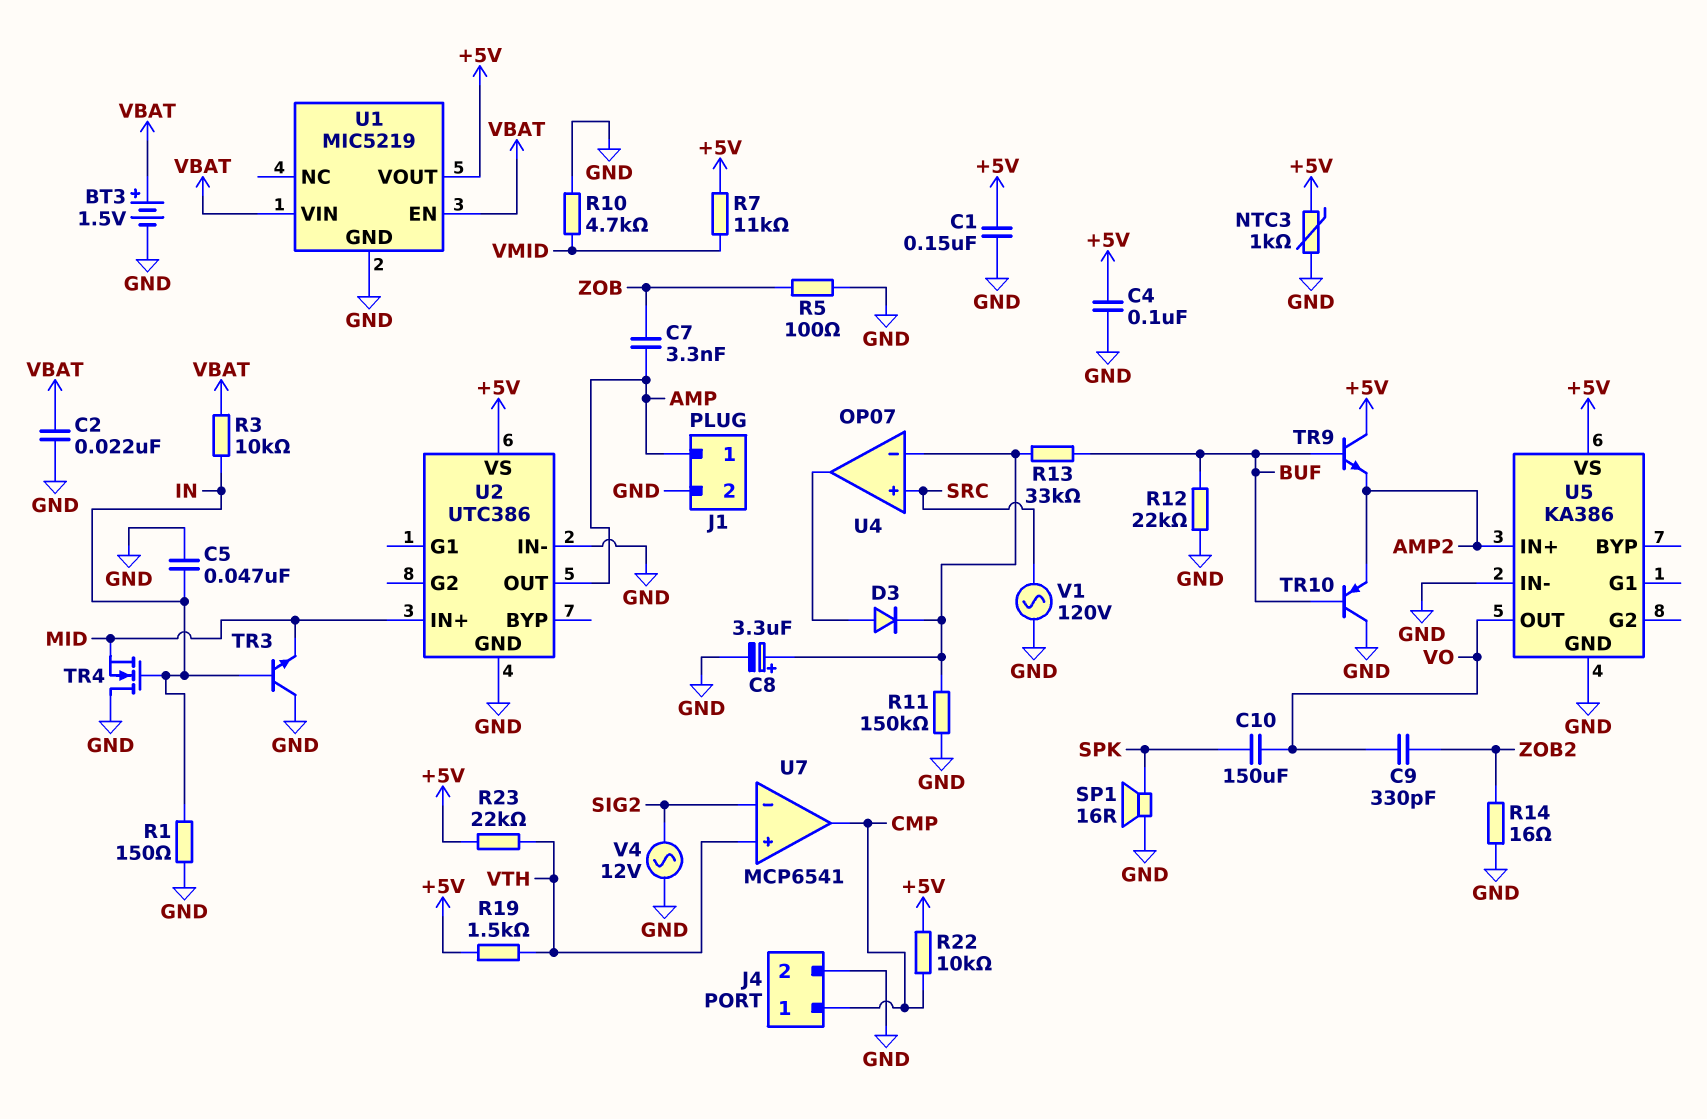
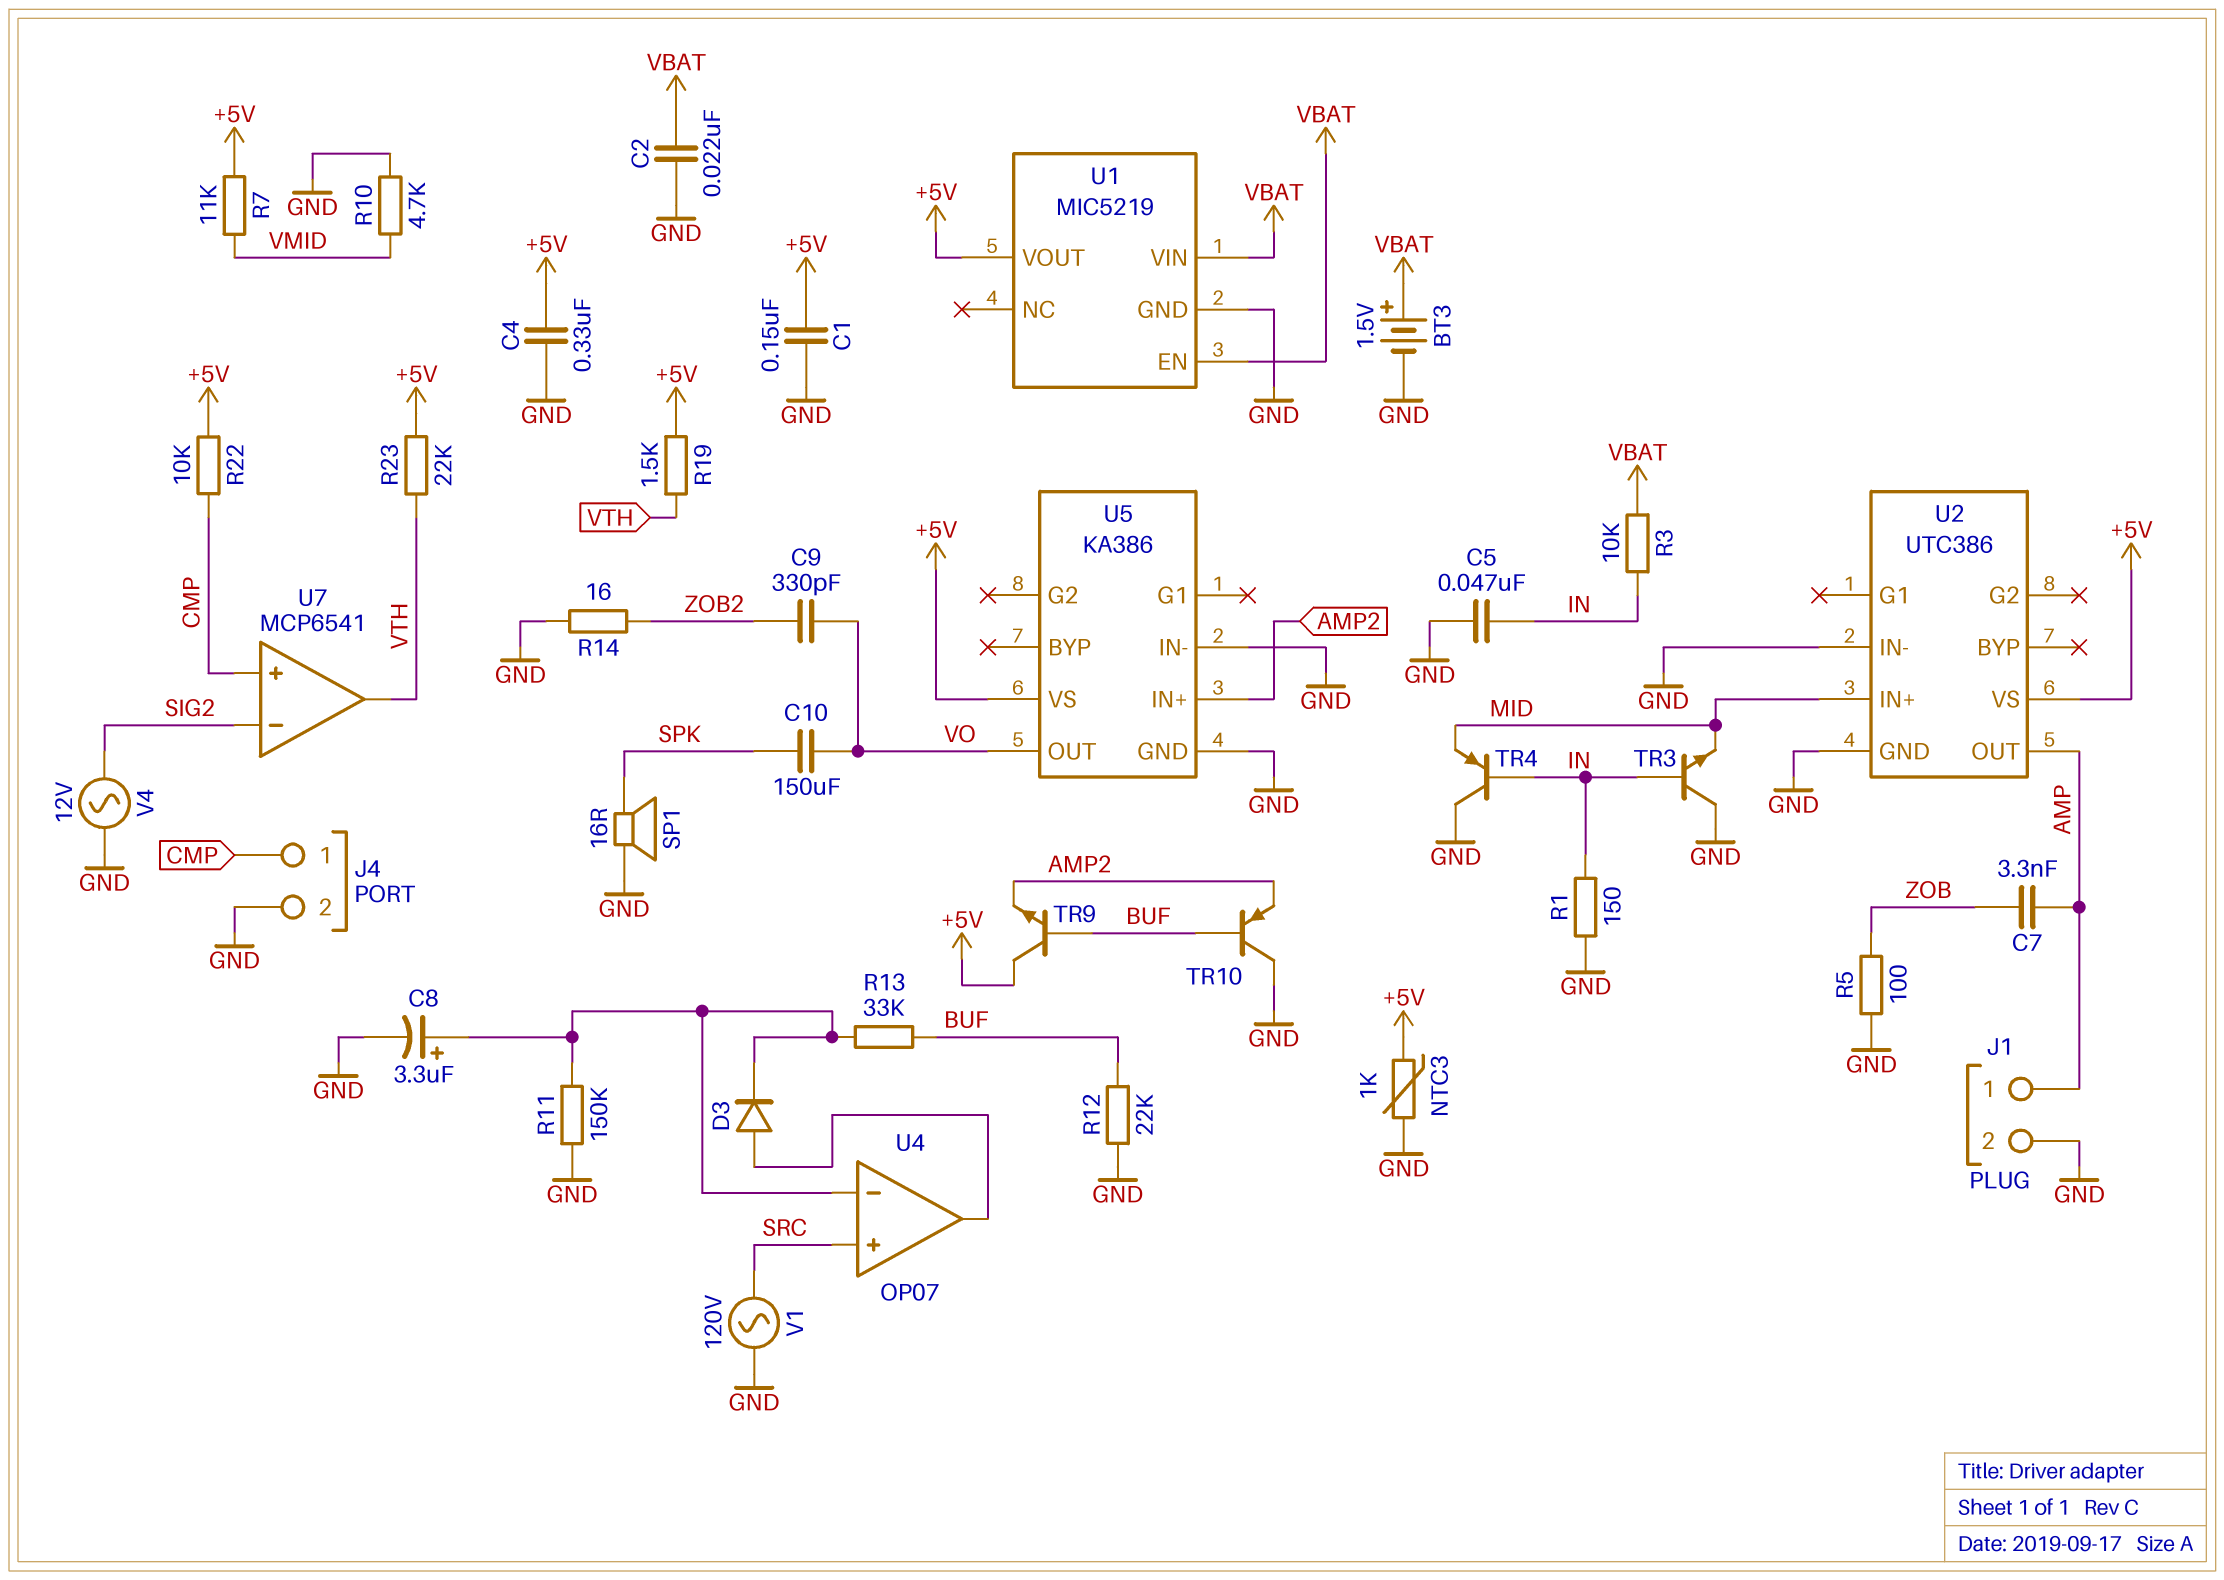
C4: 100nF (+5V, GND) -> 330nF (+5V, GND)
TR4: NMOS (G IN, D GND, S MID) -> PNP (B IN, C GND, E MID)
U7 pin in+: VTH -> CMP
U7 pin out: CMP -> VTH

